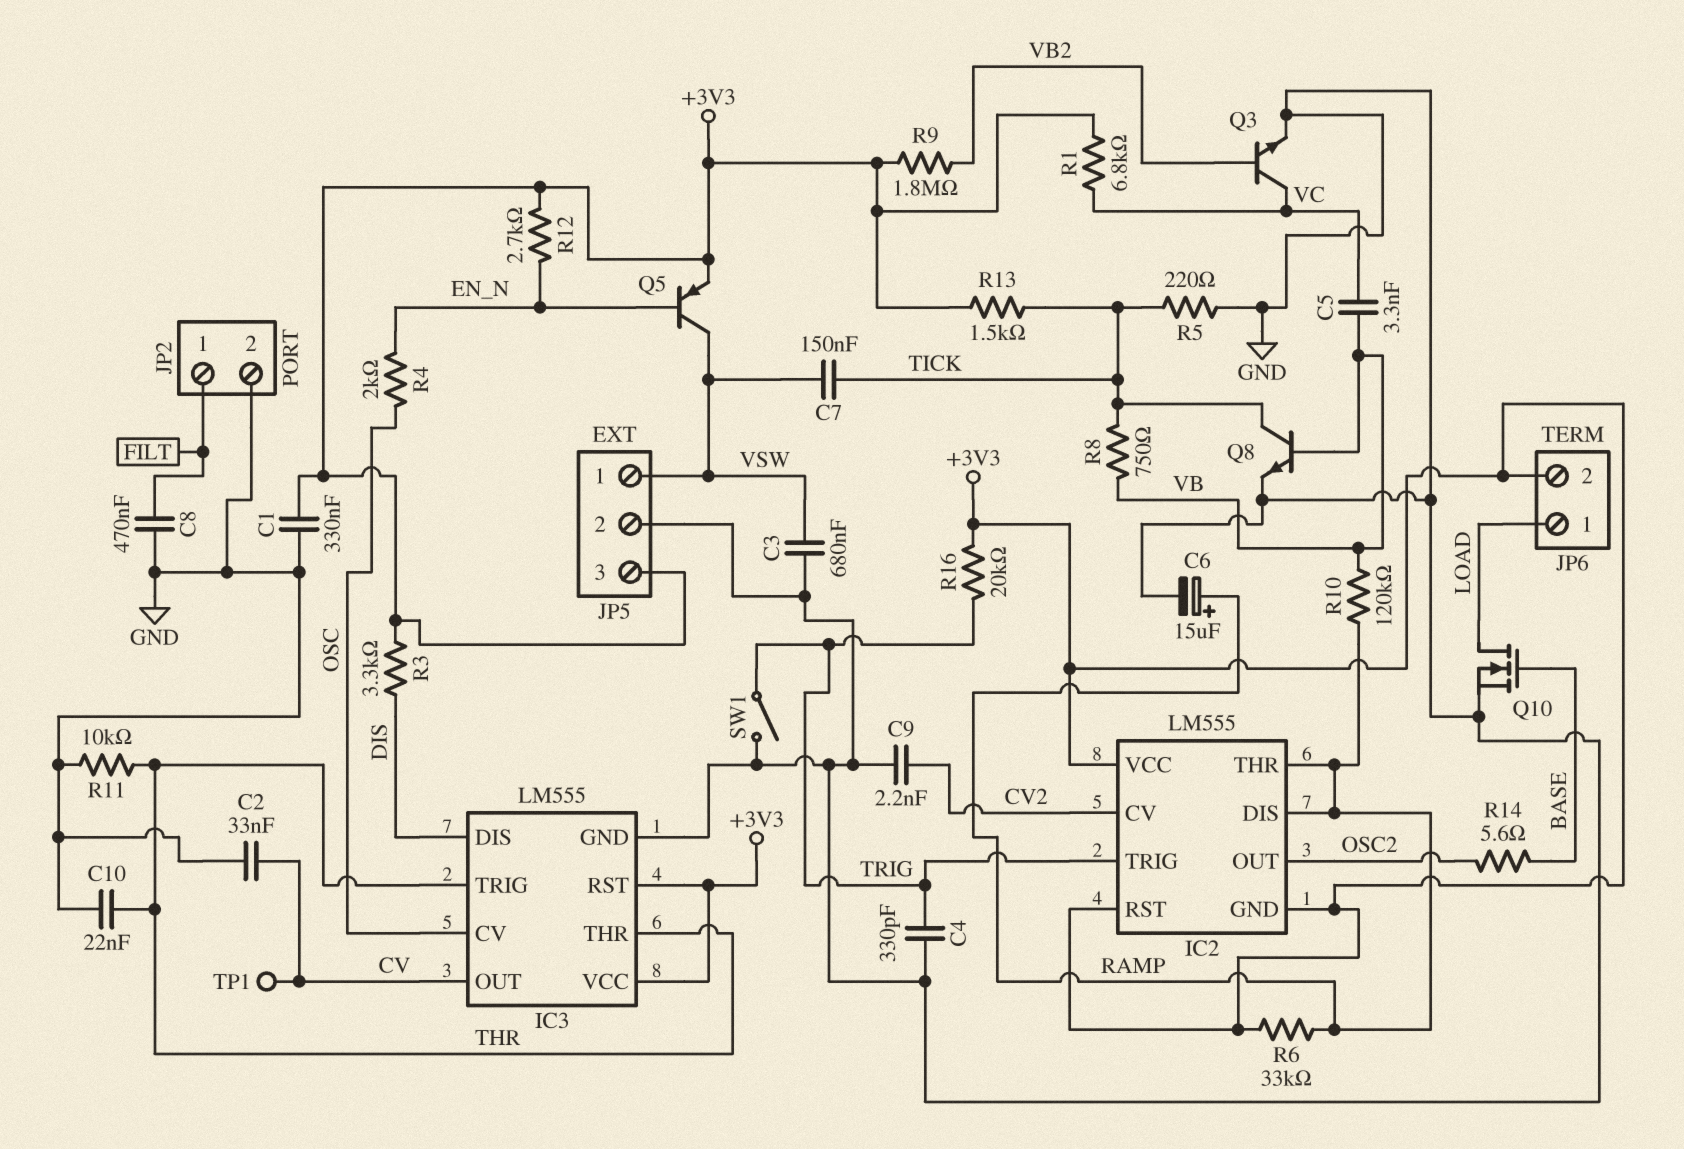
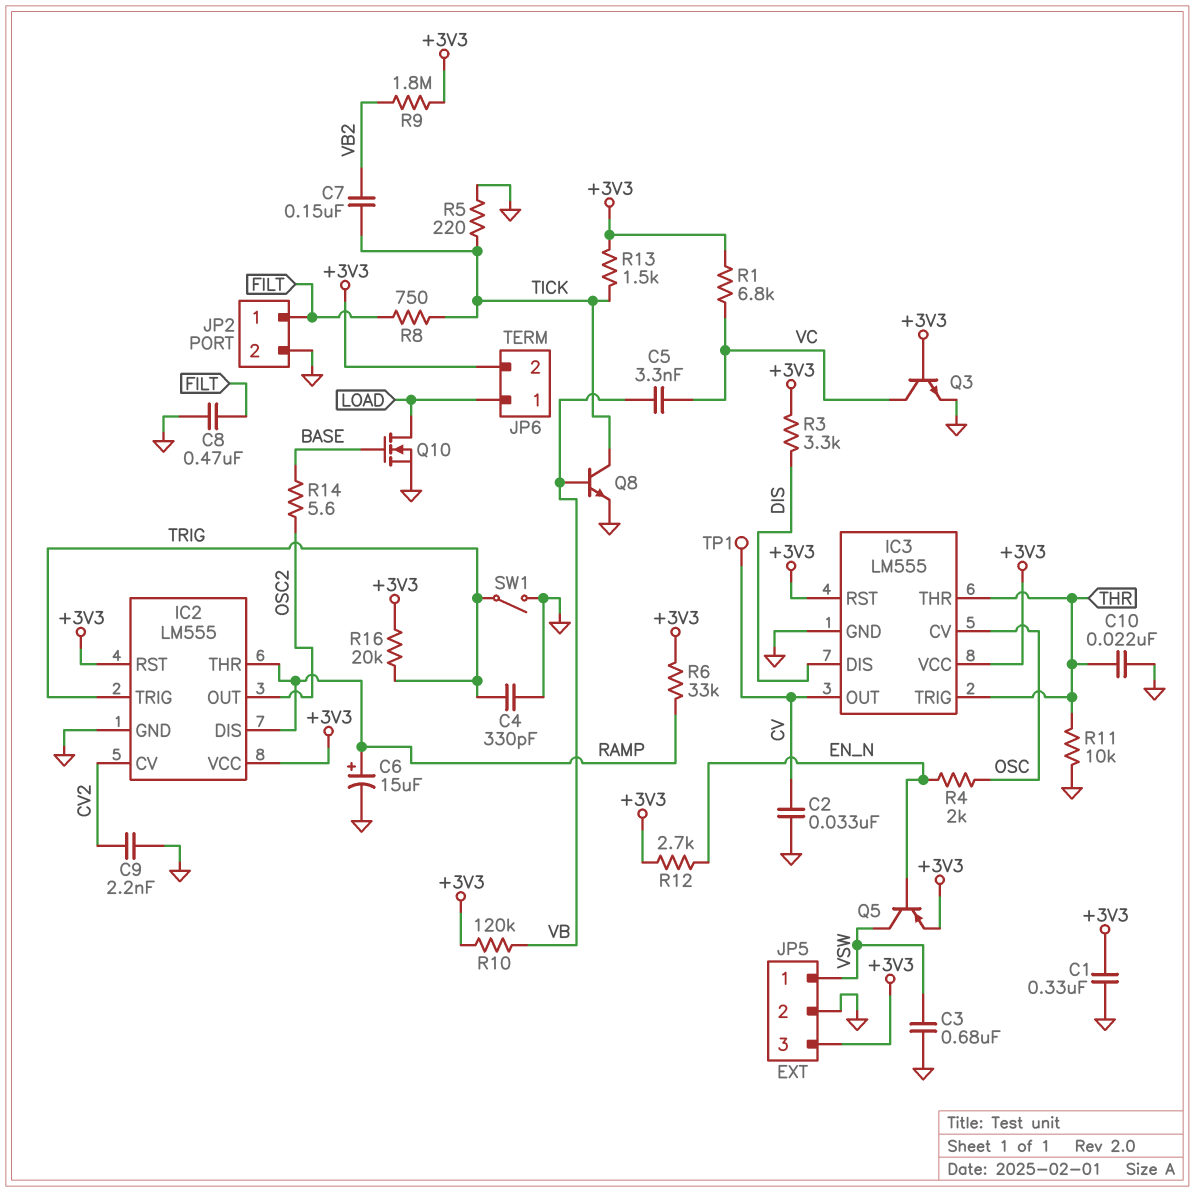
C7: 150nF (TICK, VSW) -> 150nF (TICK, VB2)
IC2 pin GND: +3V3 -> GND
Q3: NPN (B VB2, C VC, E GND) -> NPN (B +3V3, C VC, E GND)
R8: 750 (TICK, VB) -> 750 (FILT, TICK)
R10: 120k (RAMP, VB) -> 120k (+3V3, VB)

